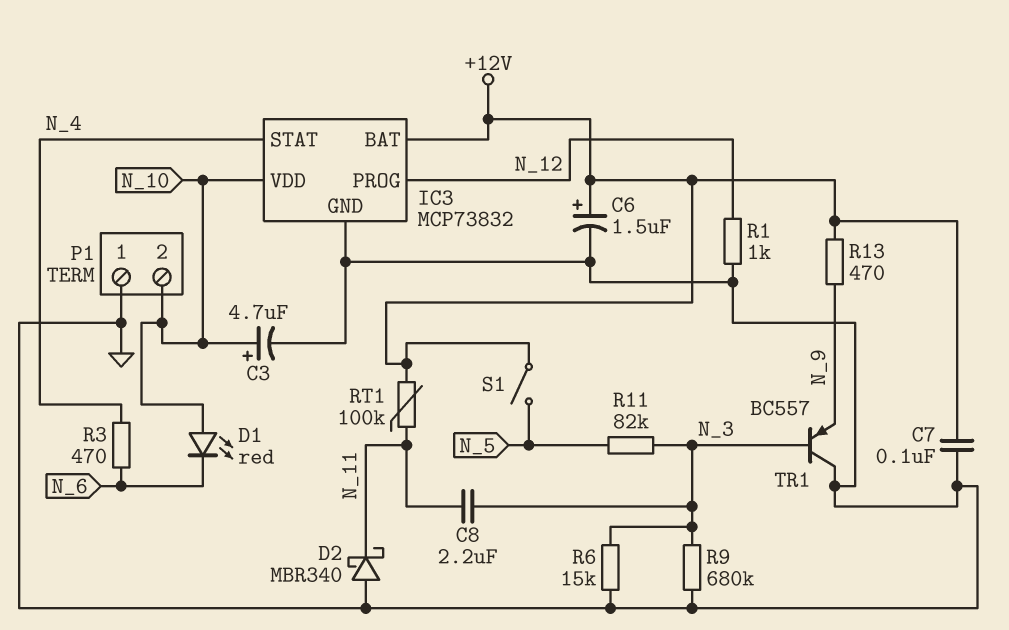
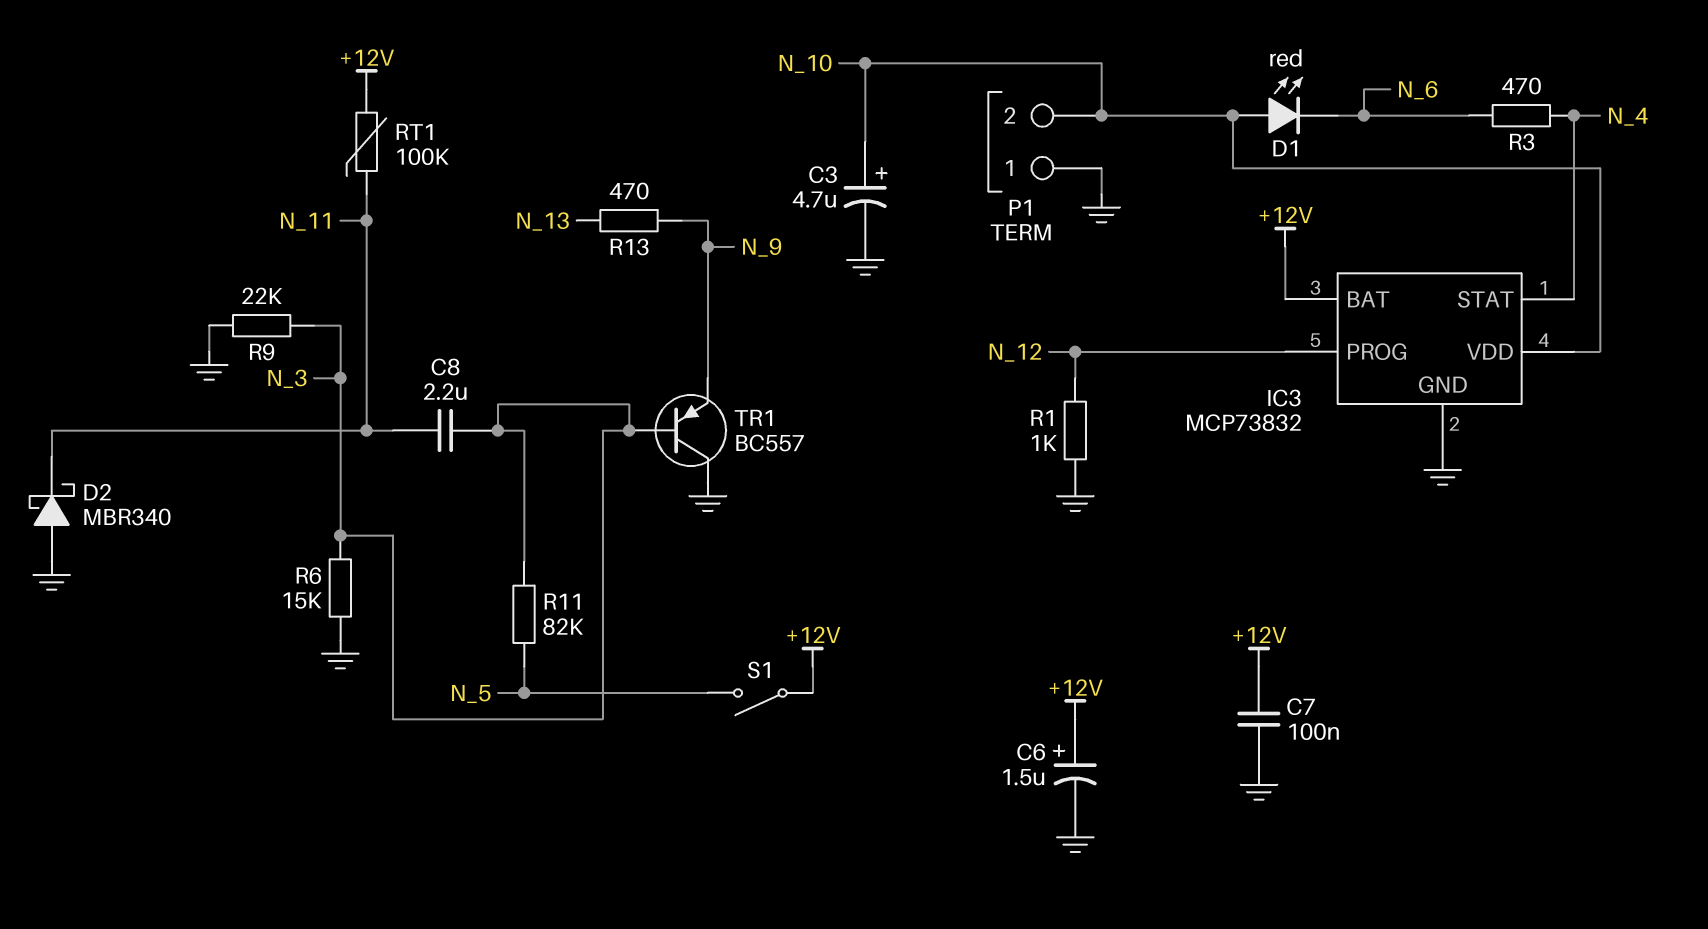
R9: 680k (GND, N_3) -> 22k (GND, N_3)
R13: 470 (+12V, N_9) -> 470 (N_9, N_13)

